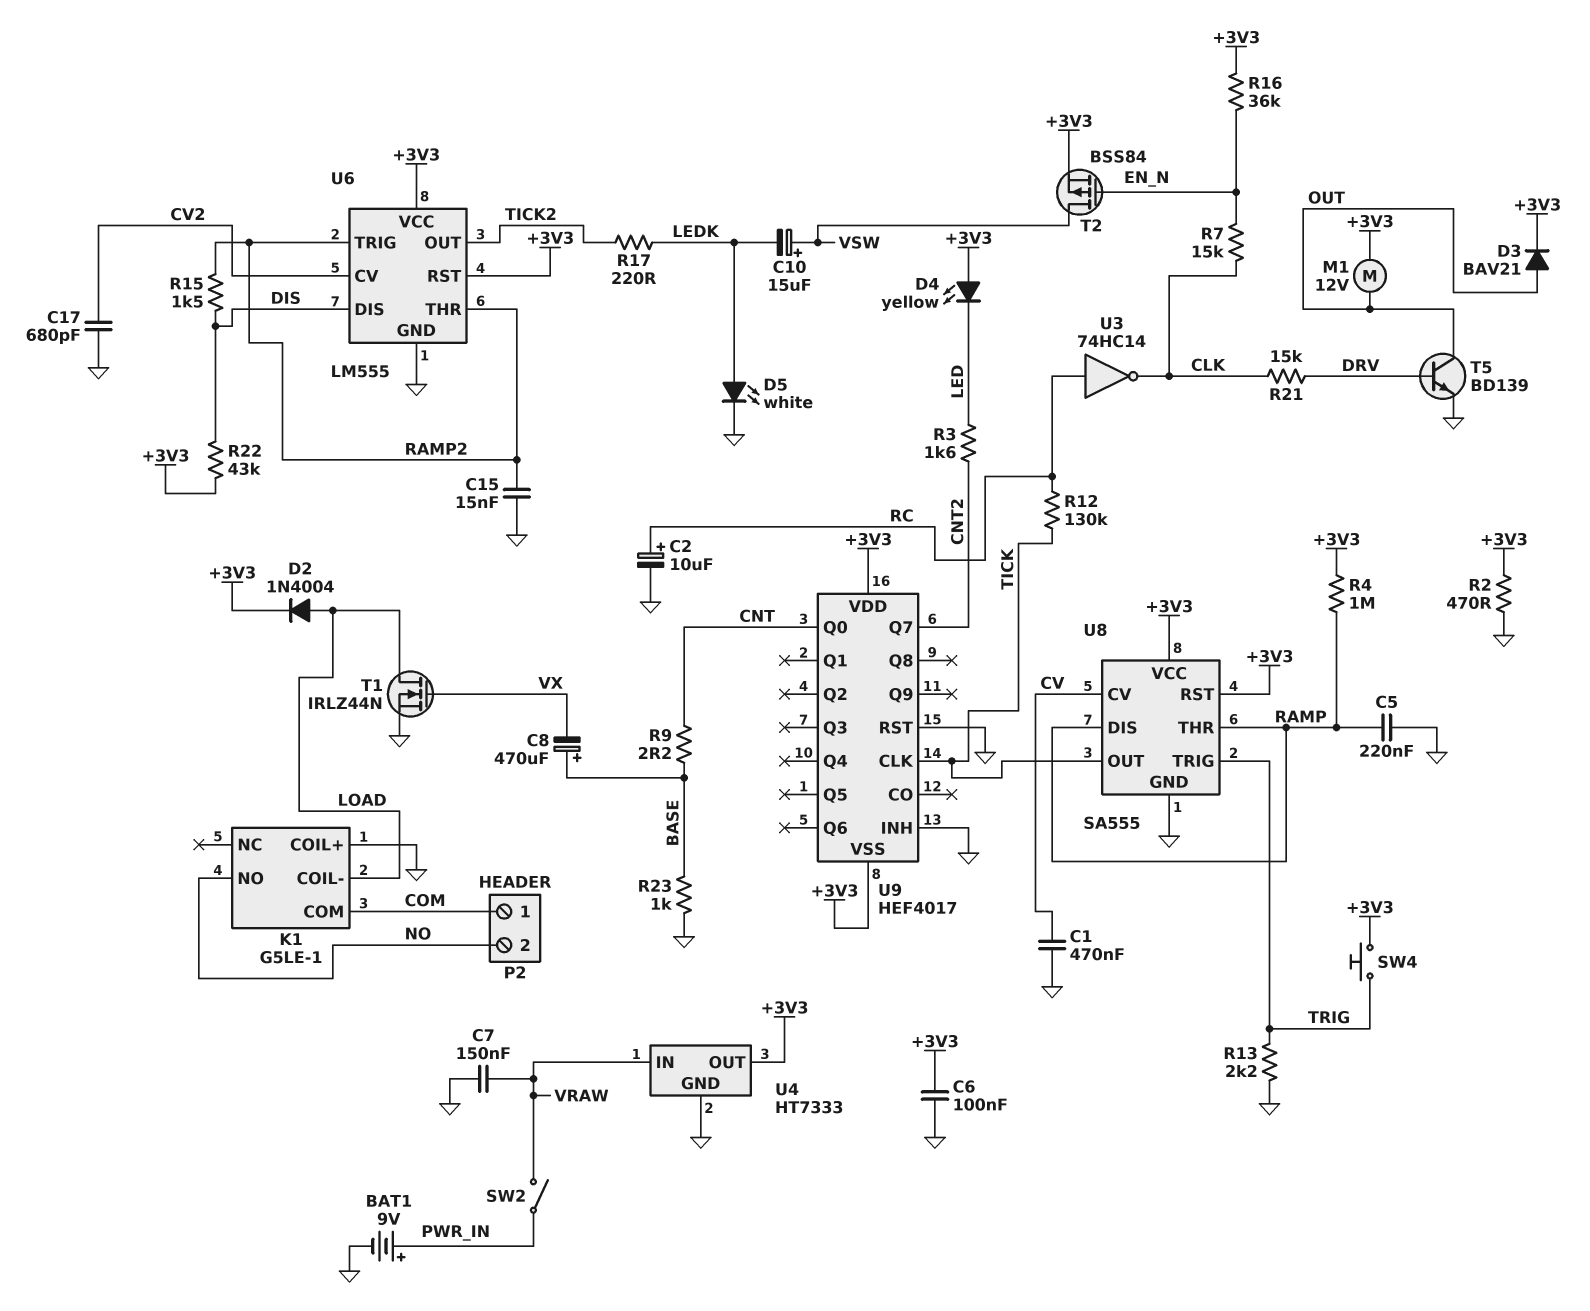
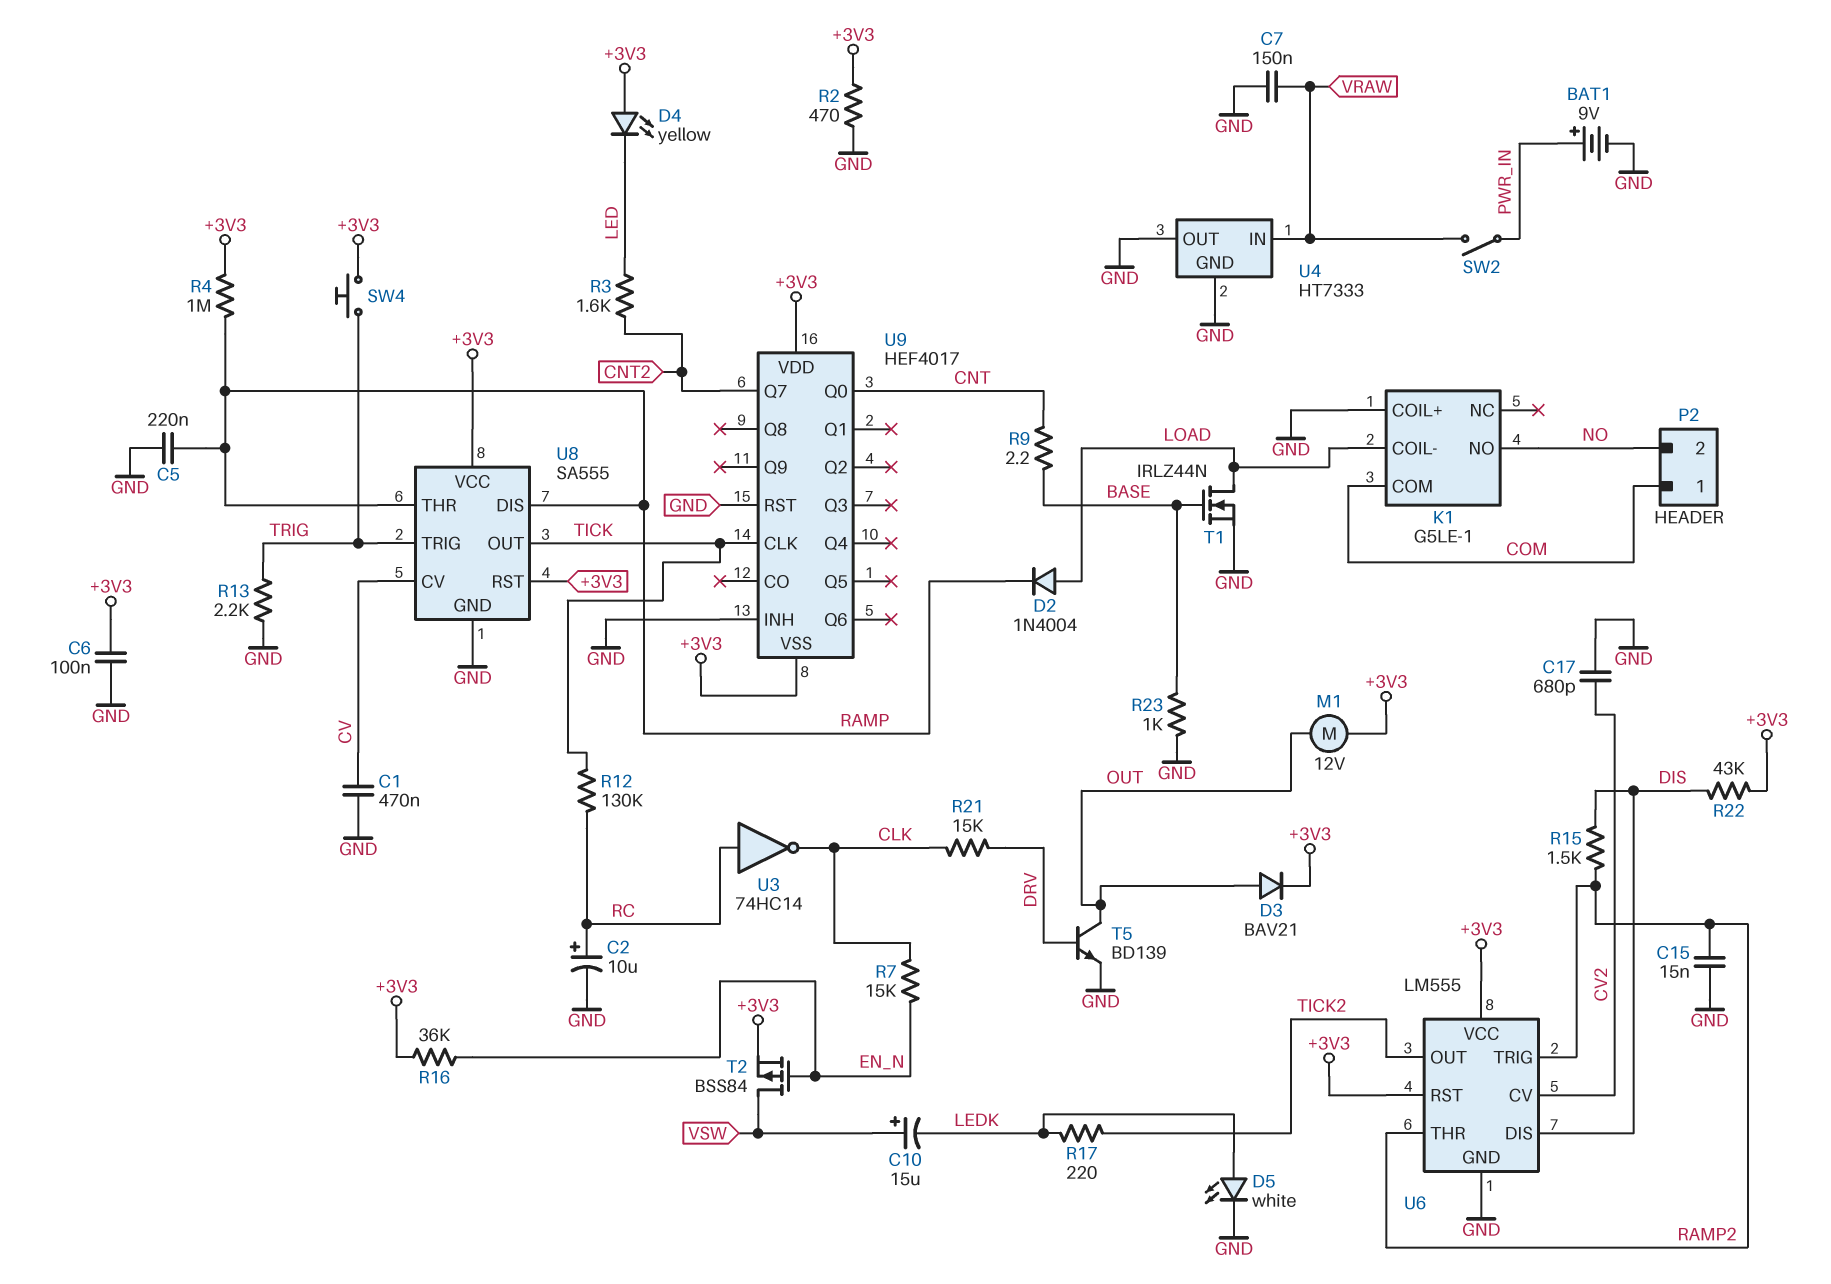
C8: 470uF (plus BASE, minus VX) -> none
D2: diode 1N4004 (A LOAD, K +3V3) -> diode 1N4004 (A LOAD, K RAMP)
T1: NMOS IRLZ44N (G VX, D LOAD, S GND) -> NMOS IRLZ44N (G BASE, D LOAD, S GND)
U4 pin OUT: +3V3 -> GND

